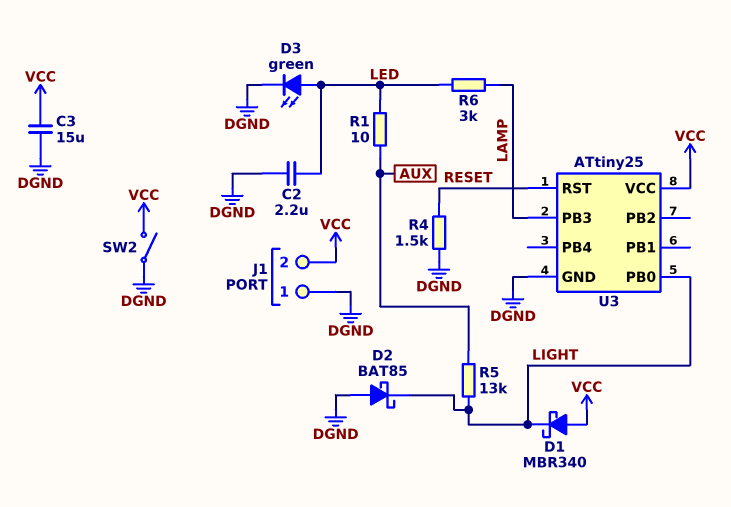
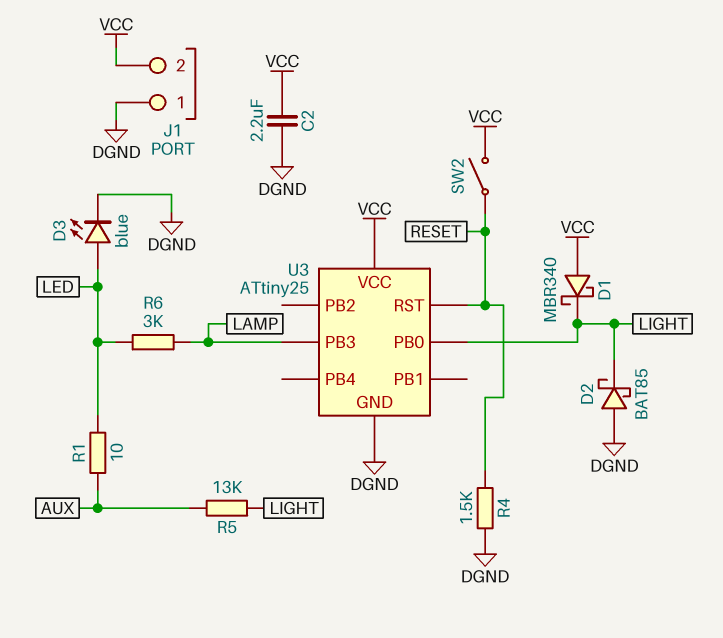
C2: 2.2uF (DGND, LED) -> 2.2uF (DGND, VCC)
C3: 15uF (DGND, VCC) -> none
D3: LED green (A LED, K DGND) -> LED blue (A LED, K DGND)
SW2: switch (DGND, VCC) -> switch (RESET, VCC)

